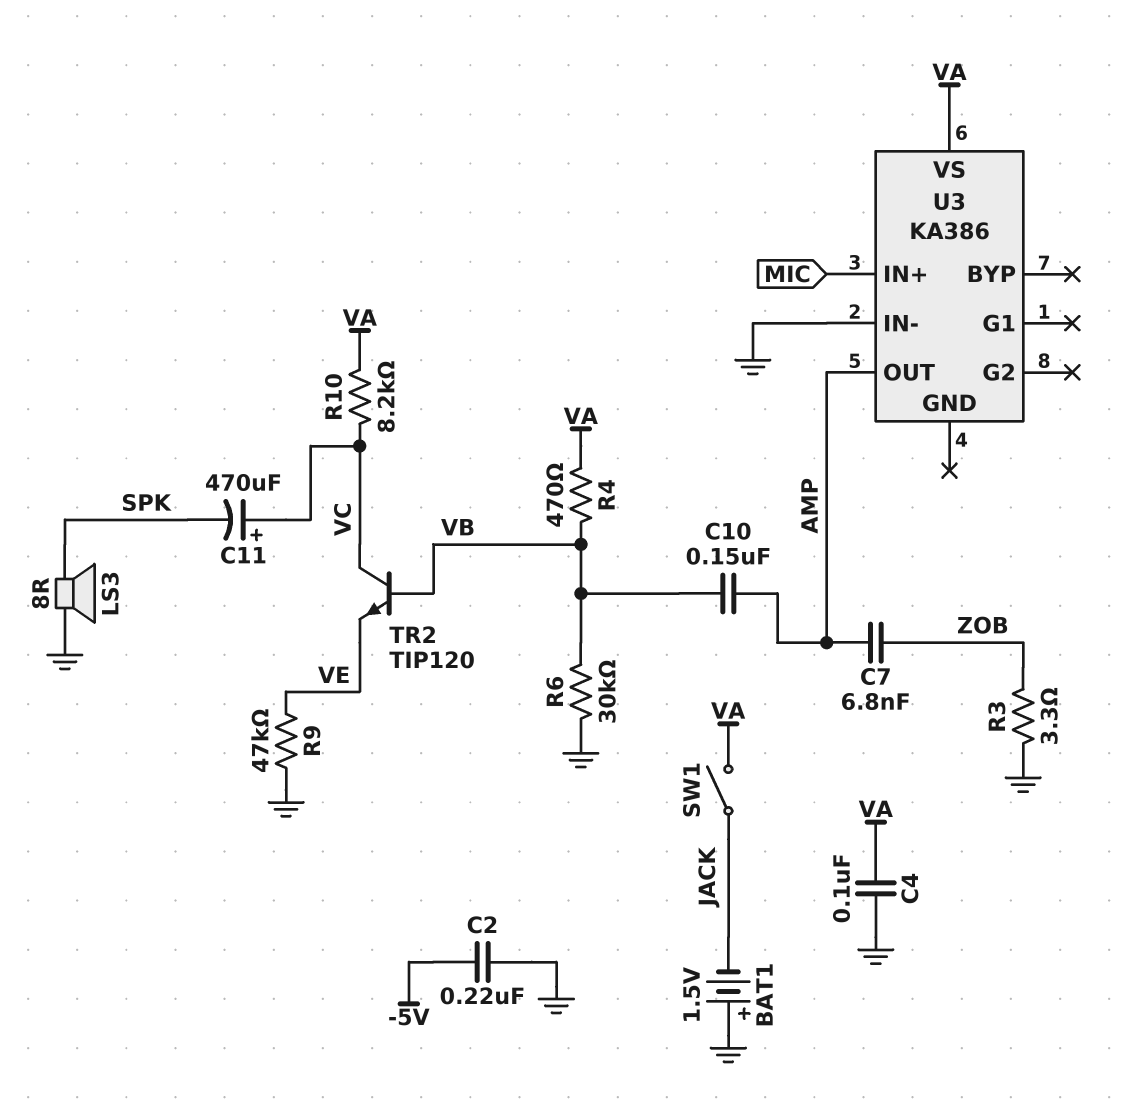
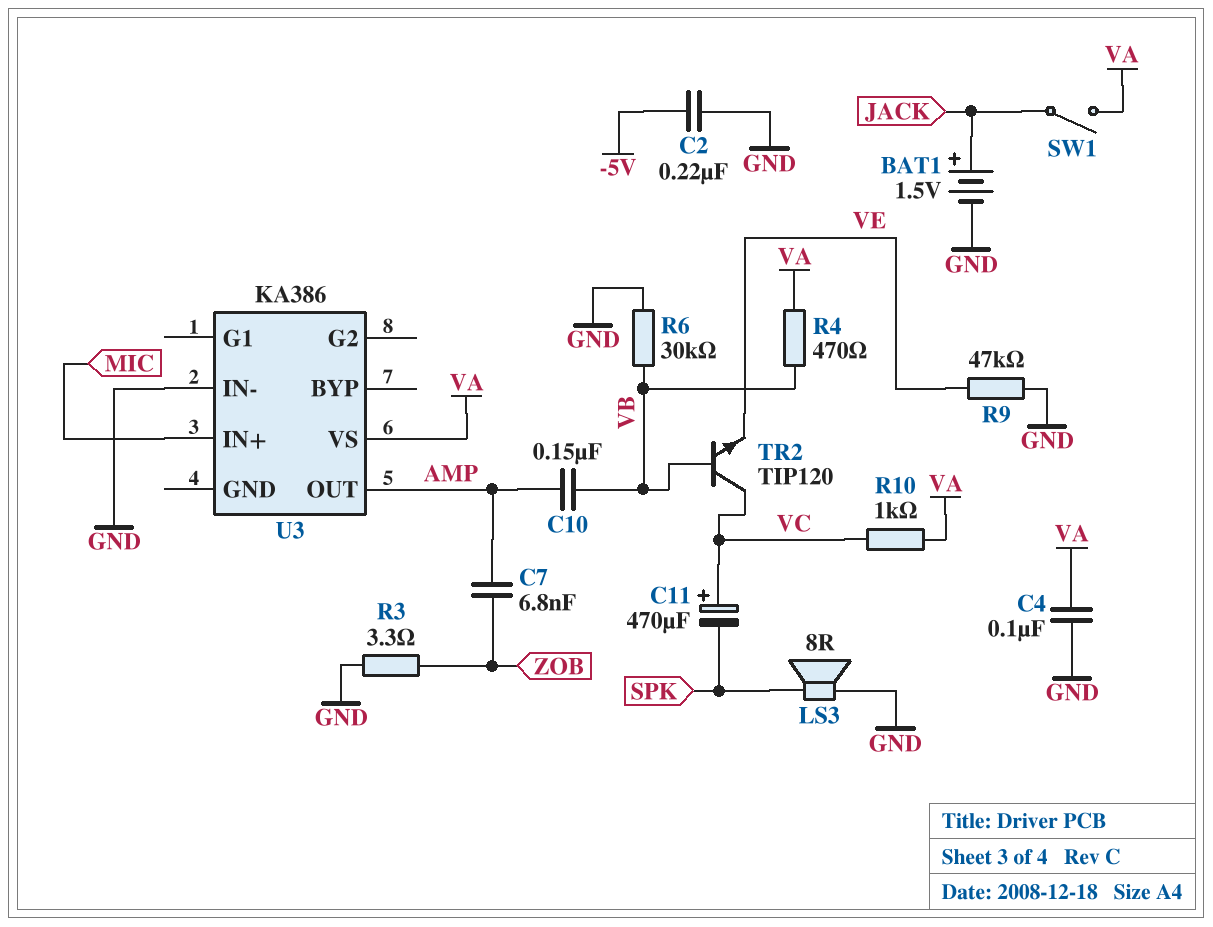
BAT1: 1.5V (plus GND, minus JACK) -> 1.5V (plus JACK, minus GND)
R10: 8.2k (VA, VC) -> 1k (VA, VC)

